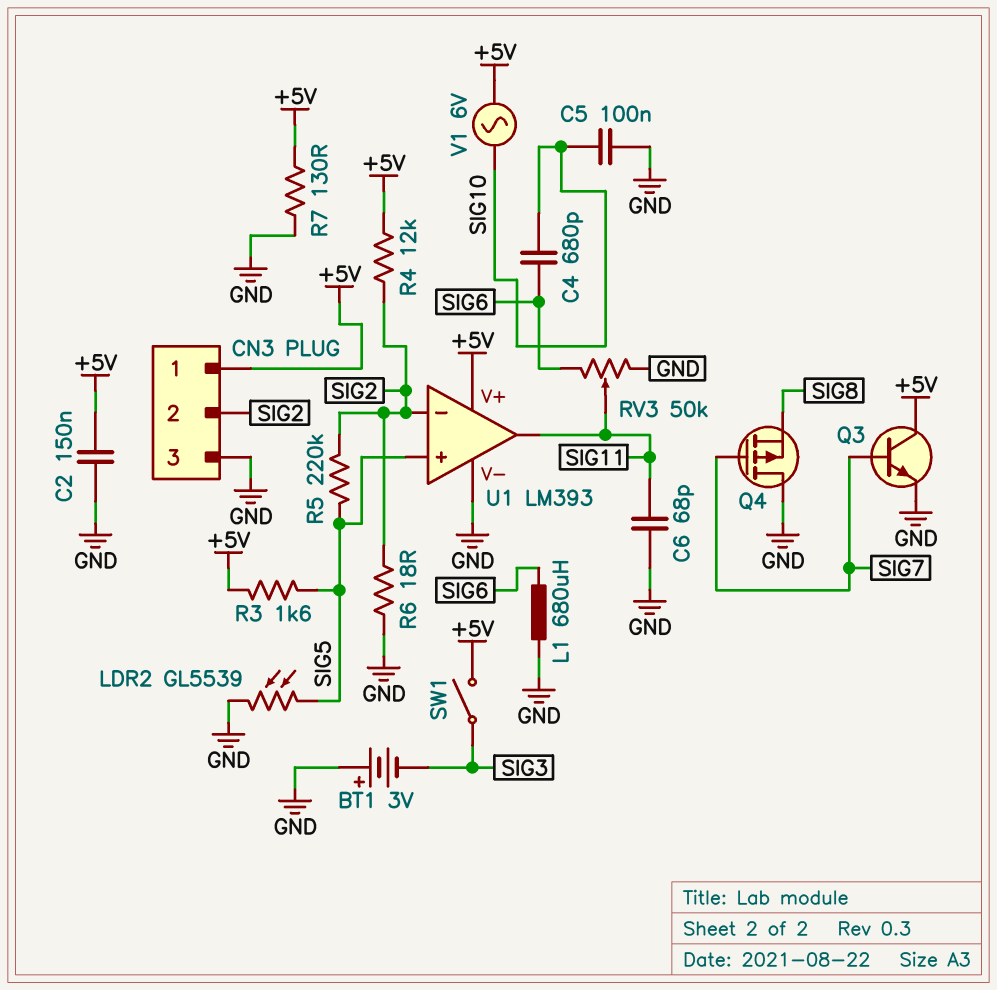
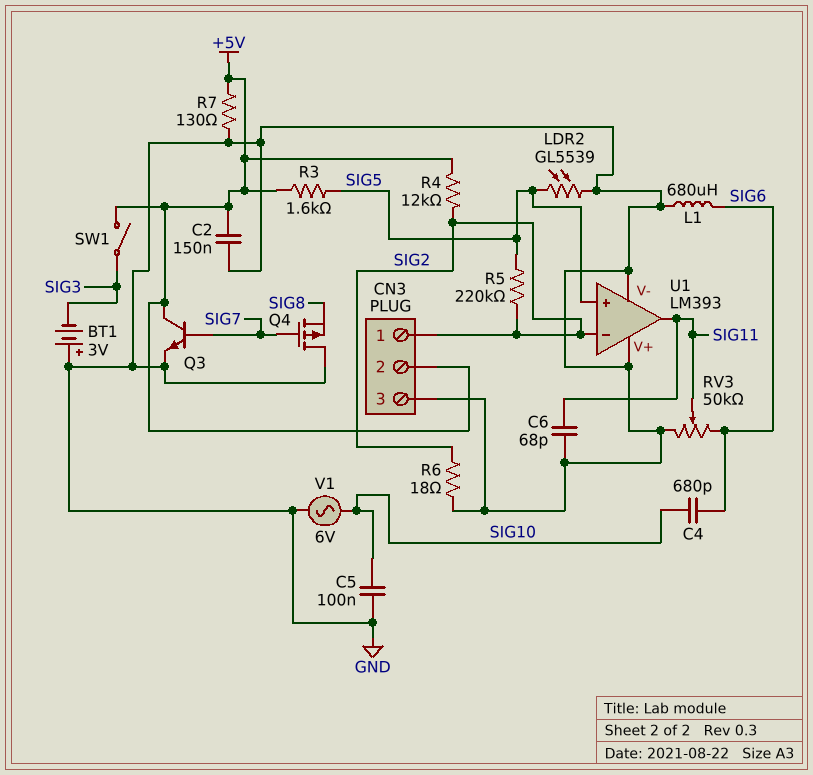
CN3 pin 1: +5V -> SIG2
CN3 pin 2: SIG2 -> +5V
U1 pin V+: +5V -> GND
V1: AC 6V (+5V, SIG10) -> AC 6V (GND, SIG10)

